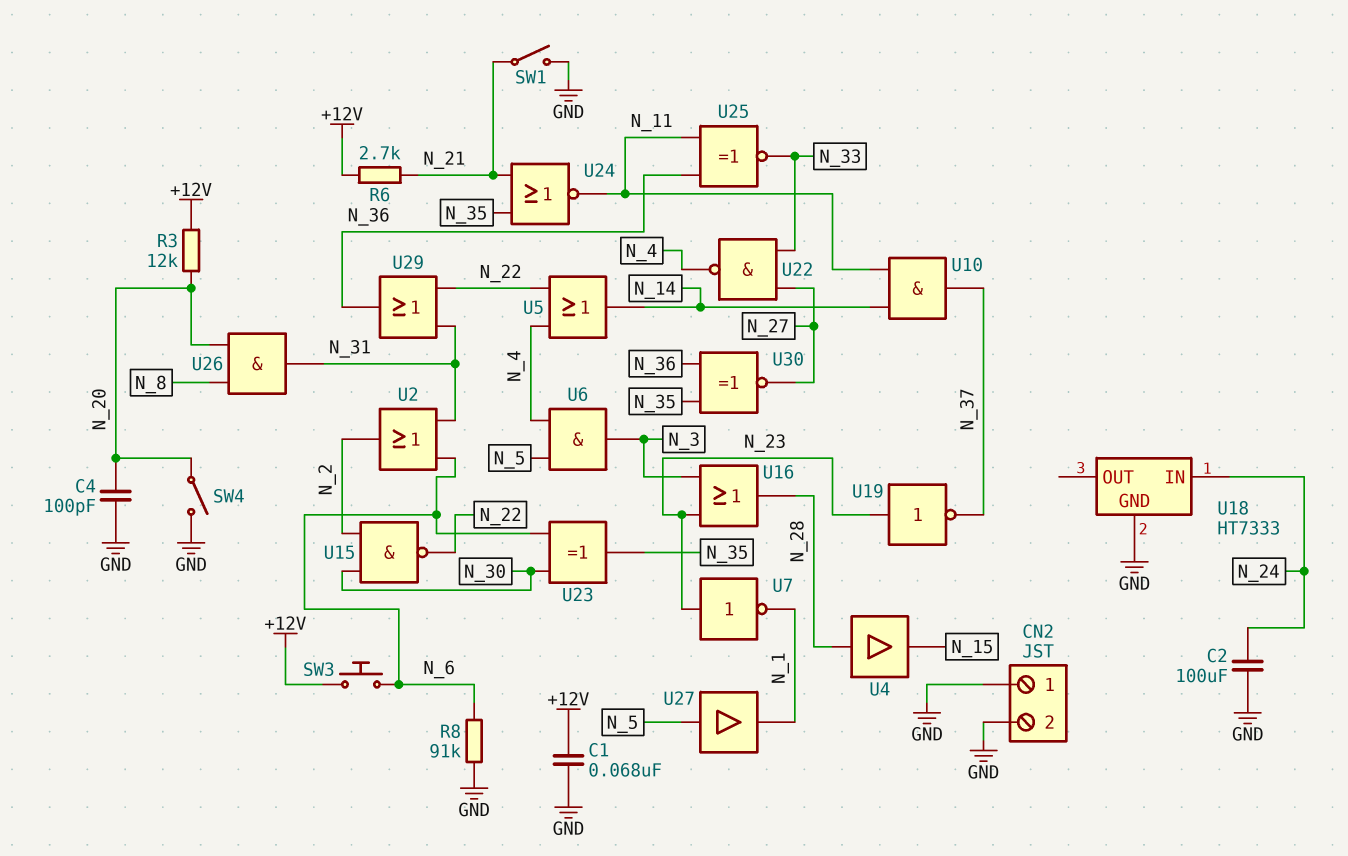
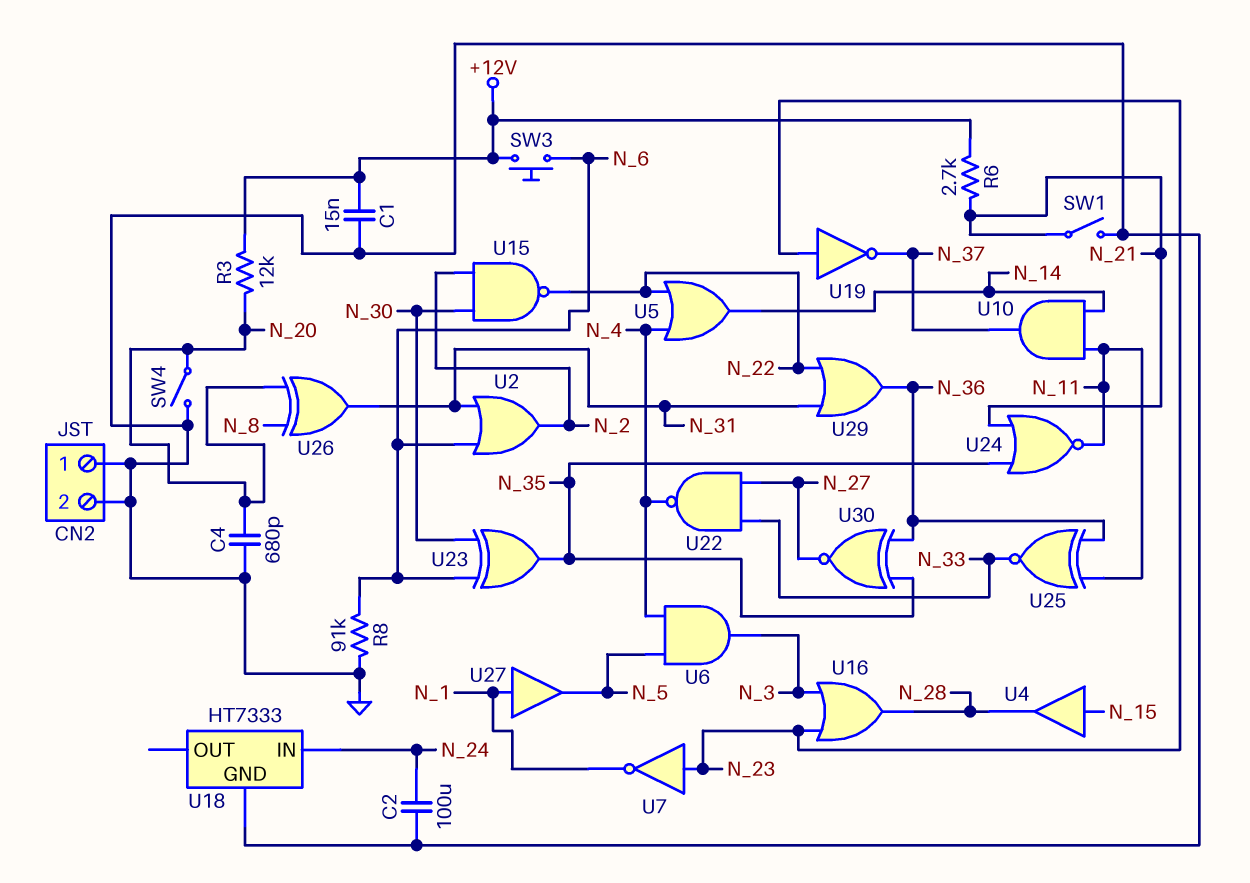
C1: 68nF (+12V, GND) -> 15nF (+12V, GND)
C4: 100pF (GND, N_20) -> 680pF (GND, N_20)
U4: buffer (in N_28, out N_15) -> buffer (in N_15, out N_28)
U26: AND (in N_8, in N_20, out N_31) -> XOR (in N_8, in N_20, out N_31)
U27: buffer (in N_5, out N_1) -> buffer (in N_1, out N_5)

